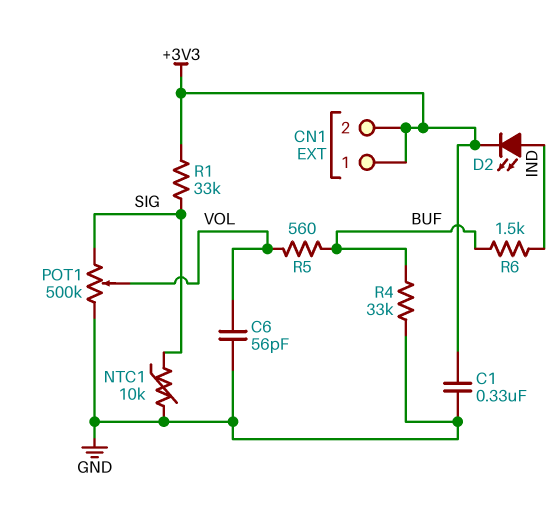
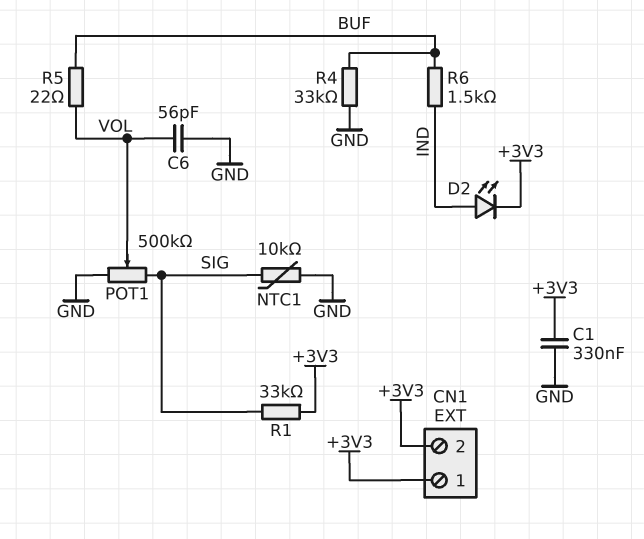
R5: 560 (BUF, VOL) -> 22 (BUF, VOL)

